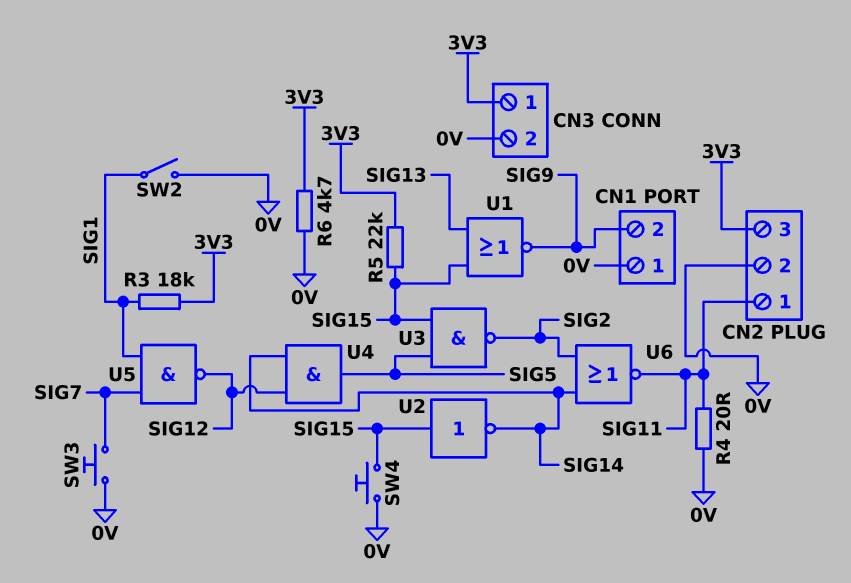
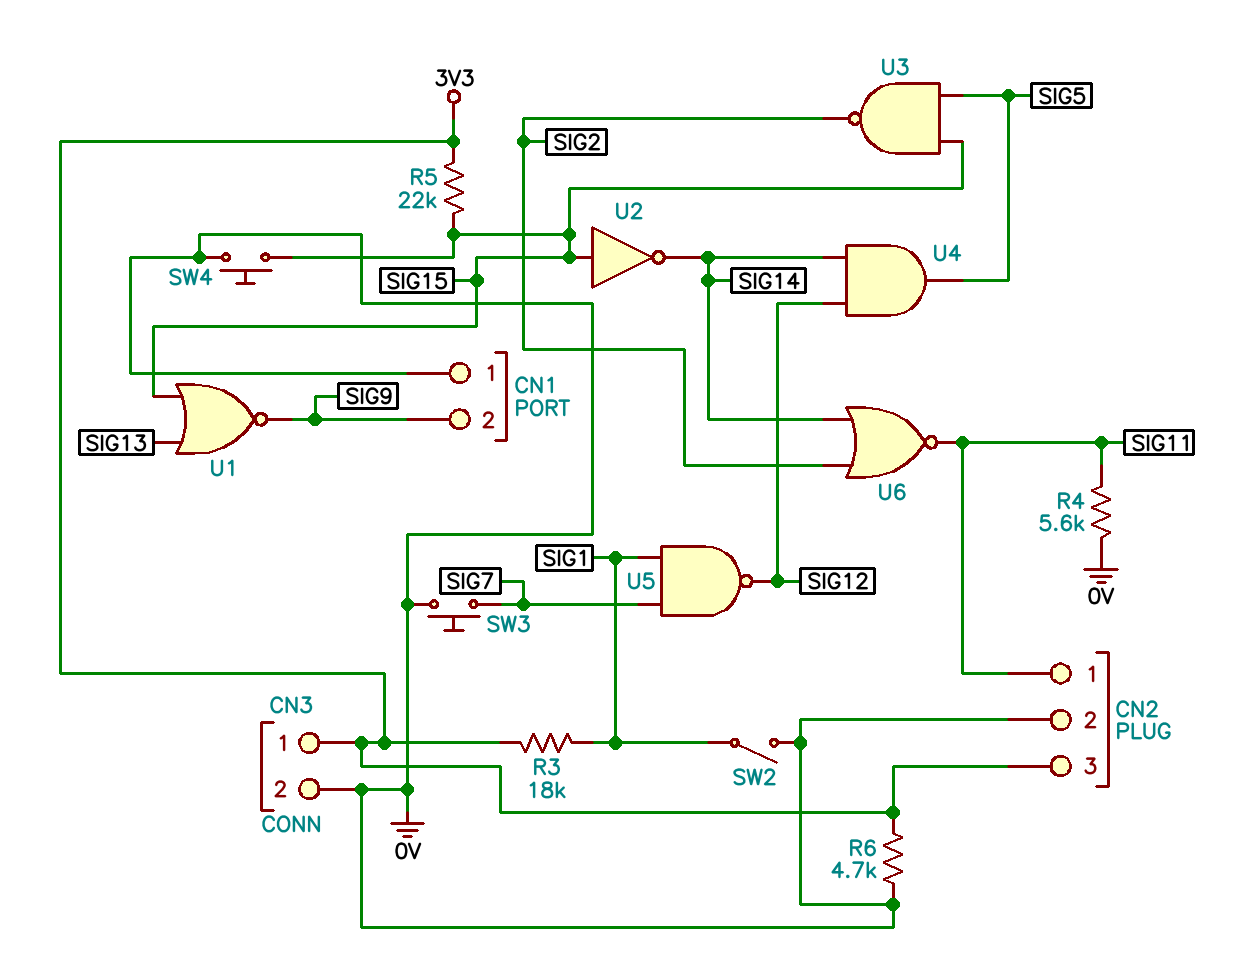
R4: 20 (0V, SIG11) -> 5.6k (0V, SIG11)

